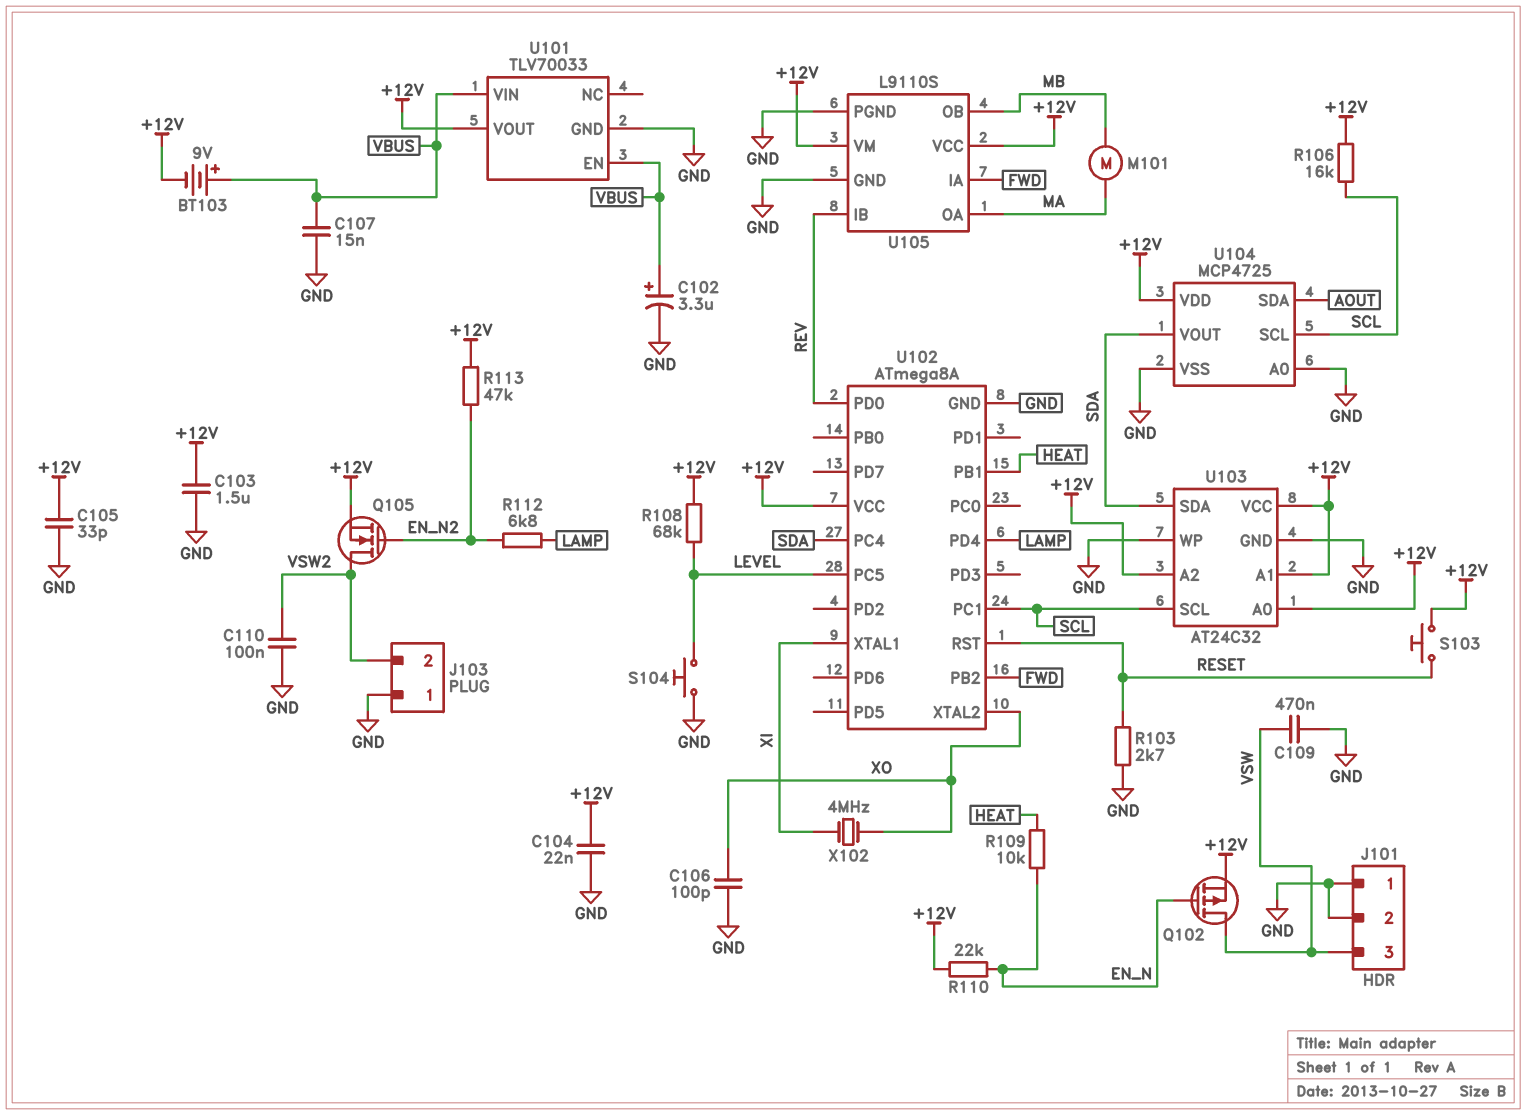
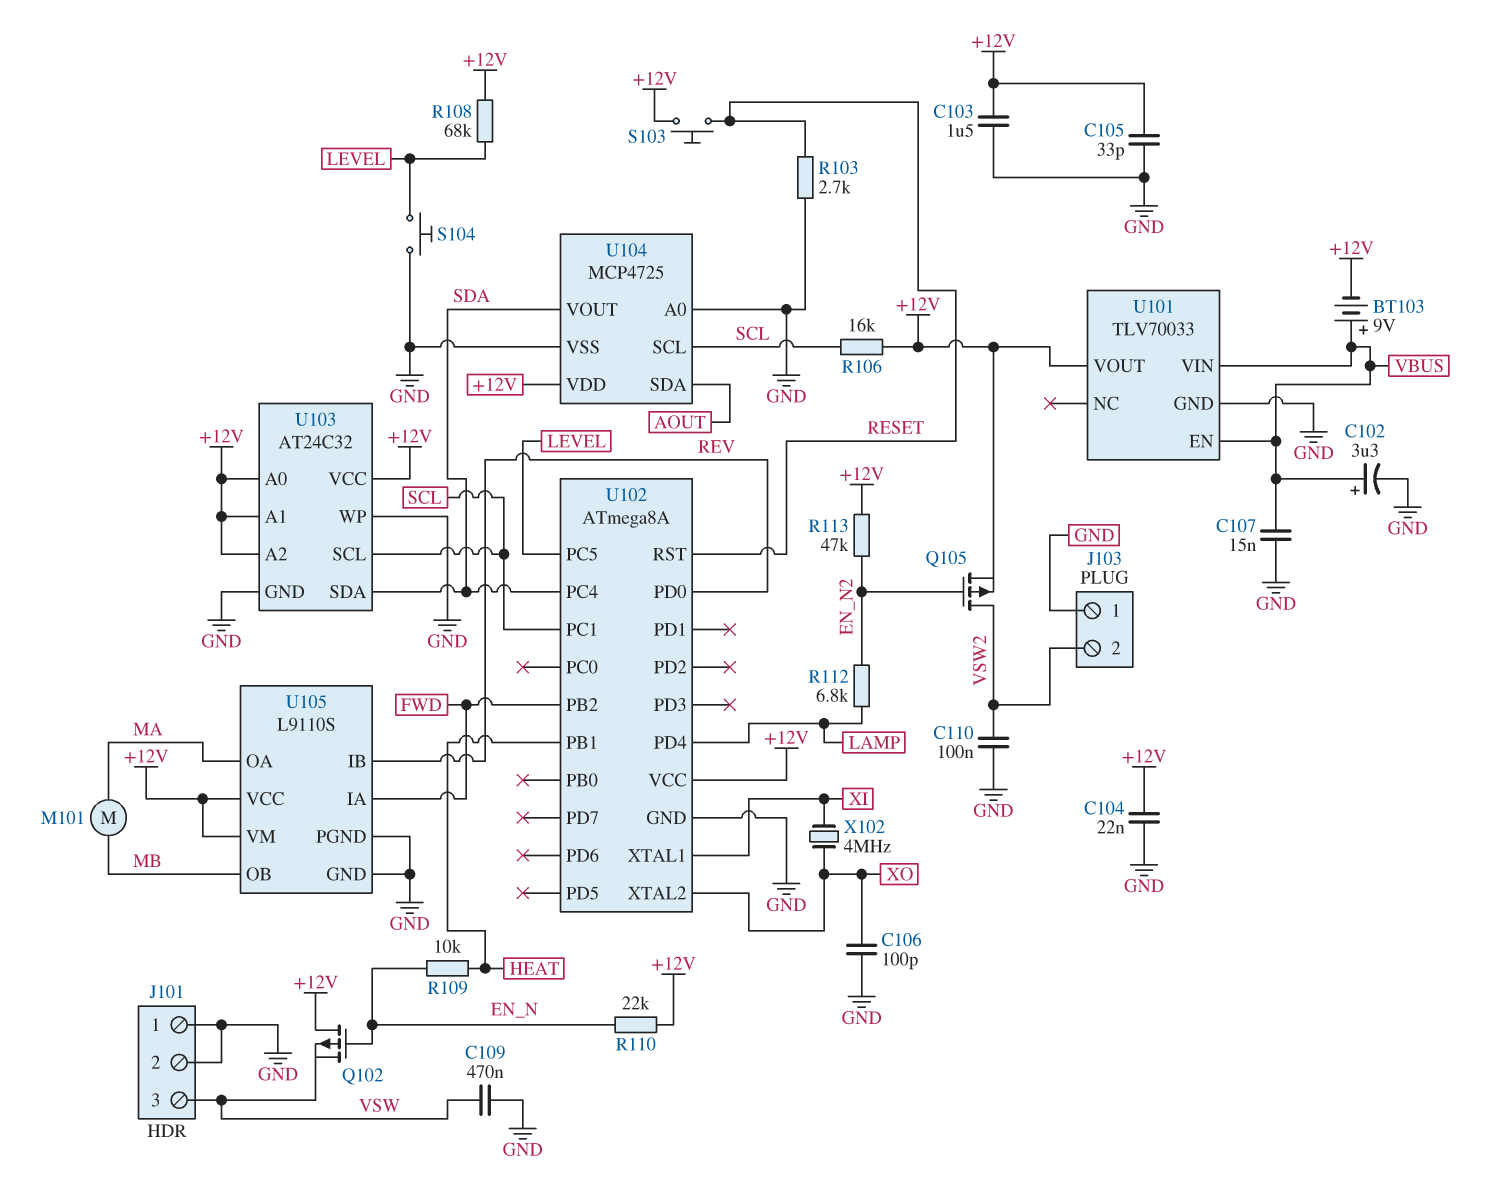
Q102: PMOS (G EN_N, D VSW, S +12V) -> PMOS (G EN_N, D +12V, S VSW)
Q105: NMOS (G EN_N2, D VSW2, S +12V) -> PMOS (G EN_N2, D VSW2, S +12V)

